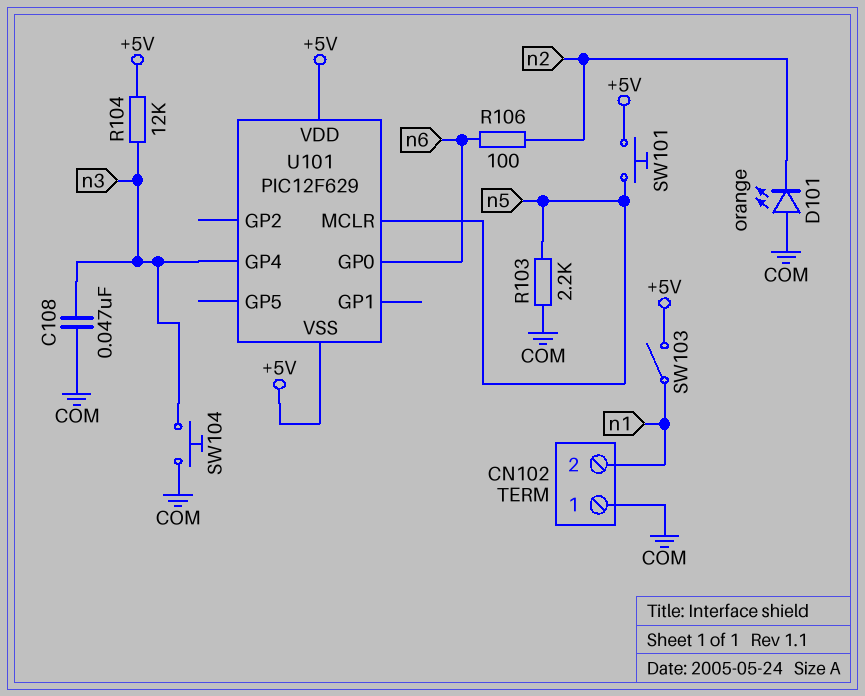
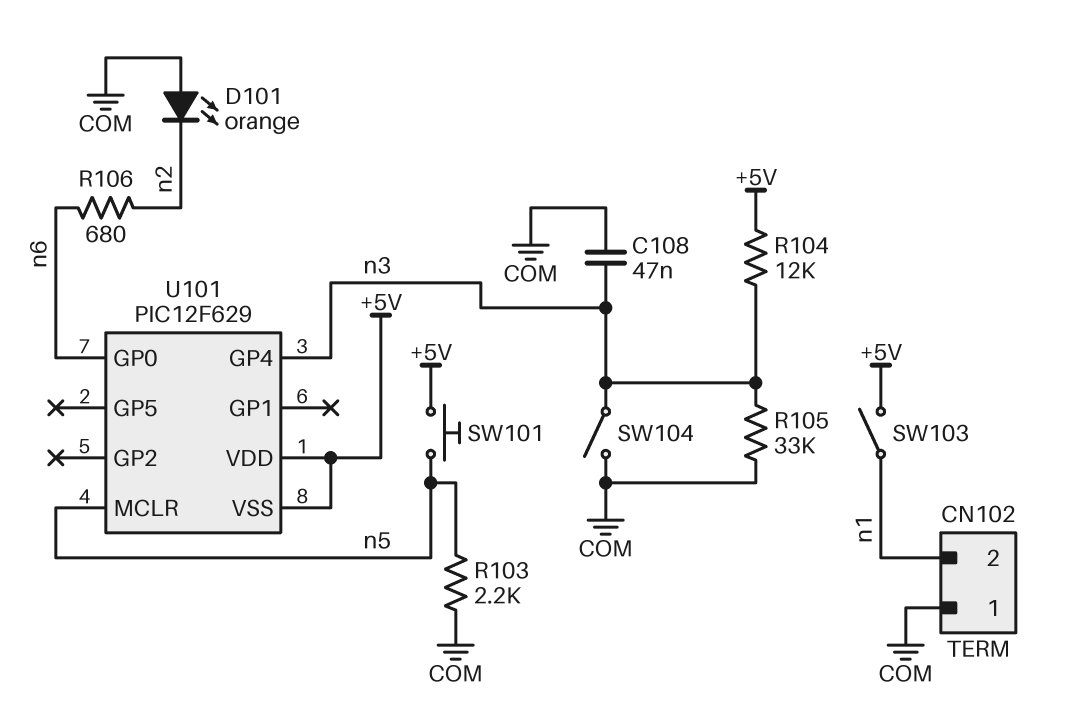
R105: none -> 33k (COM, n3)
R106: 100 (n2, n6) -> 680 (n2, n6)
SW104: button (COM, n3) -> switch (COM, n3)

